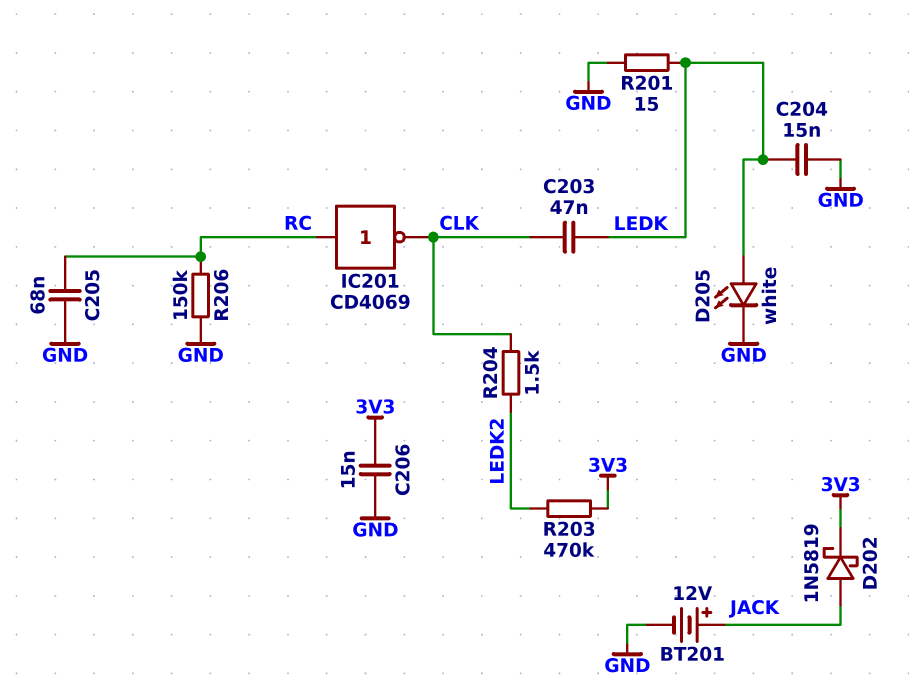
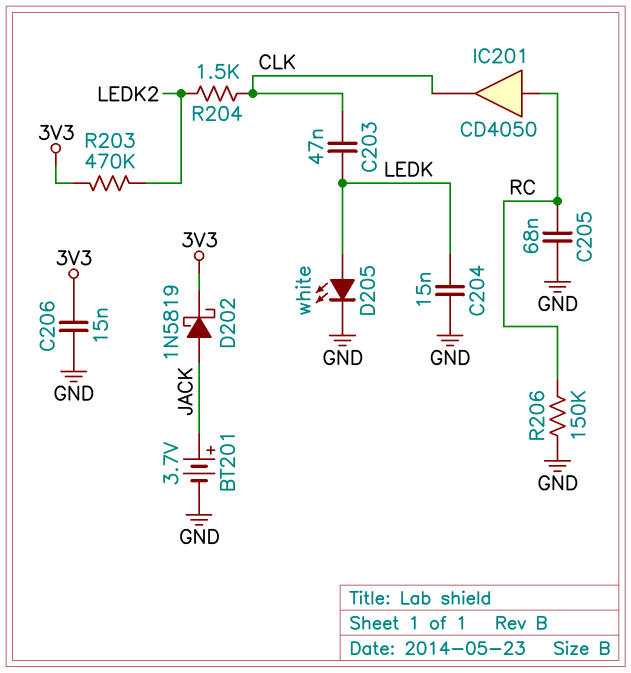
BT201: 12V (plus JACK, minus GND) -> 3.7V (plus JACK, minus GND)
IC201: NOT CD4069 (in RC, out CLK) -> buffer CD4050 (in RC, out CLK)
R201: 15 (GND, LEDK) -> none

